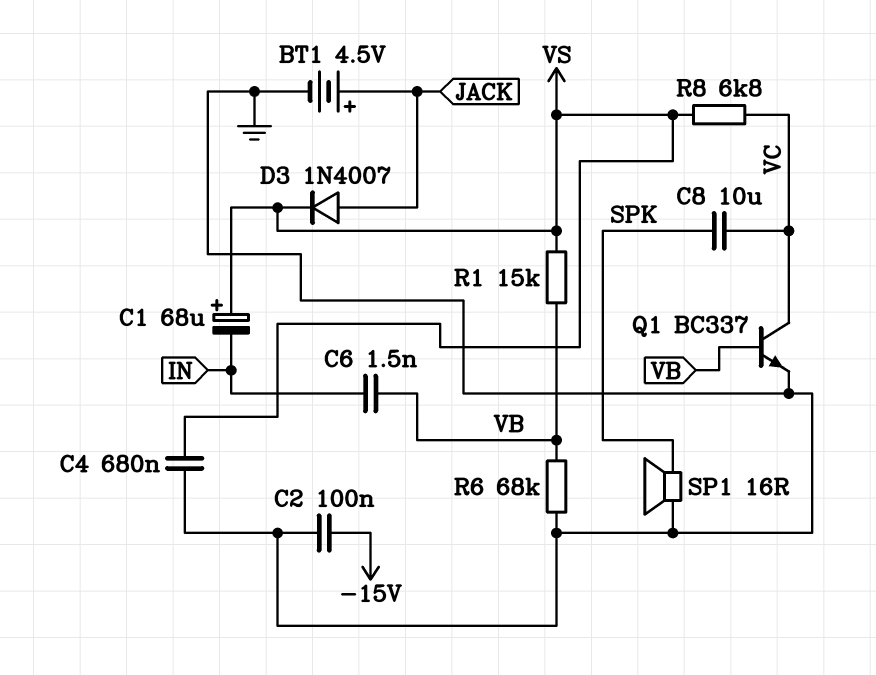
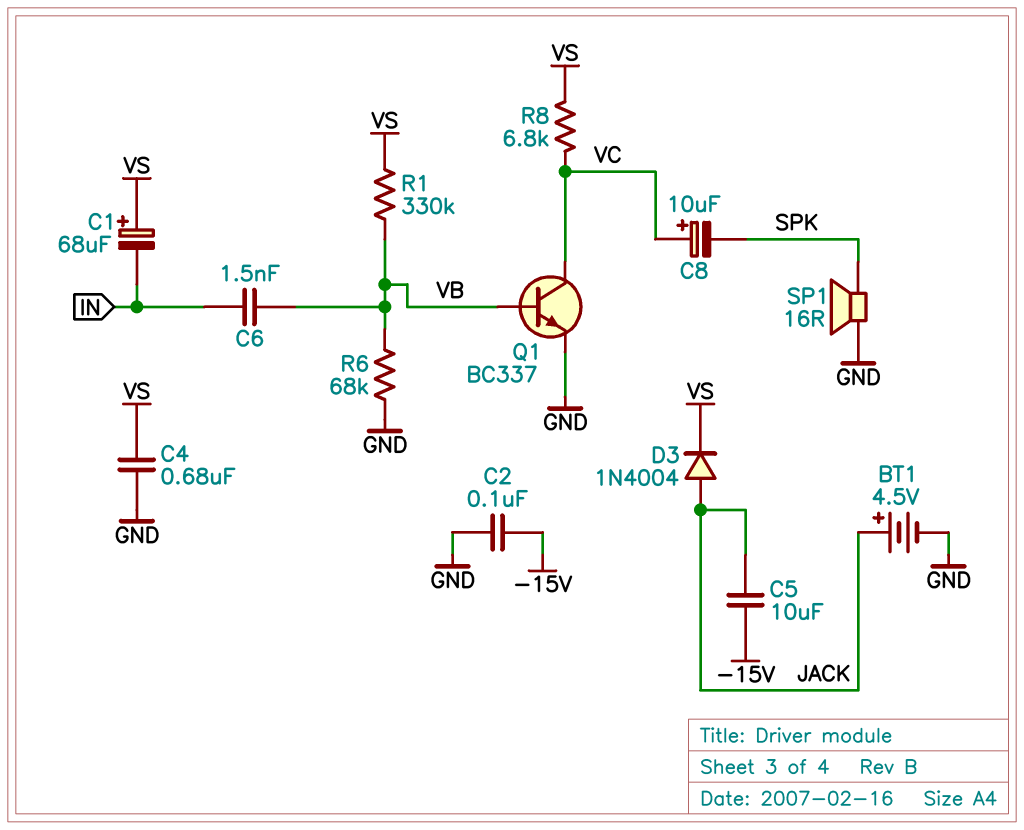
C5: none -> 10uF (-15V, JACK)
C8: 10uF (SPK, VC) -> 10uF (plus VC, minus SPK)
D3: diode 1N4007 (A JACK, K VS) -> diode 1N4004 (A JACK, K VS)
R1: 15k (VB, VS) -> 330k (VB, VS)

